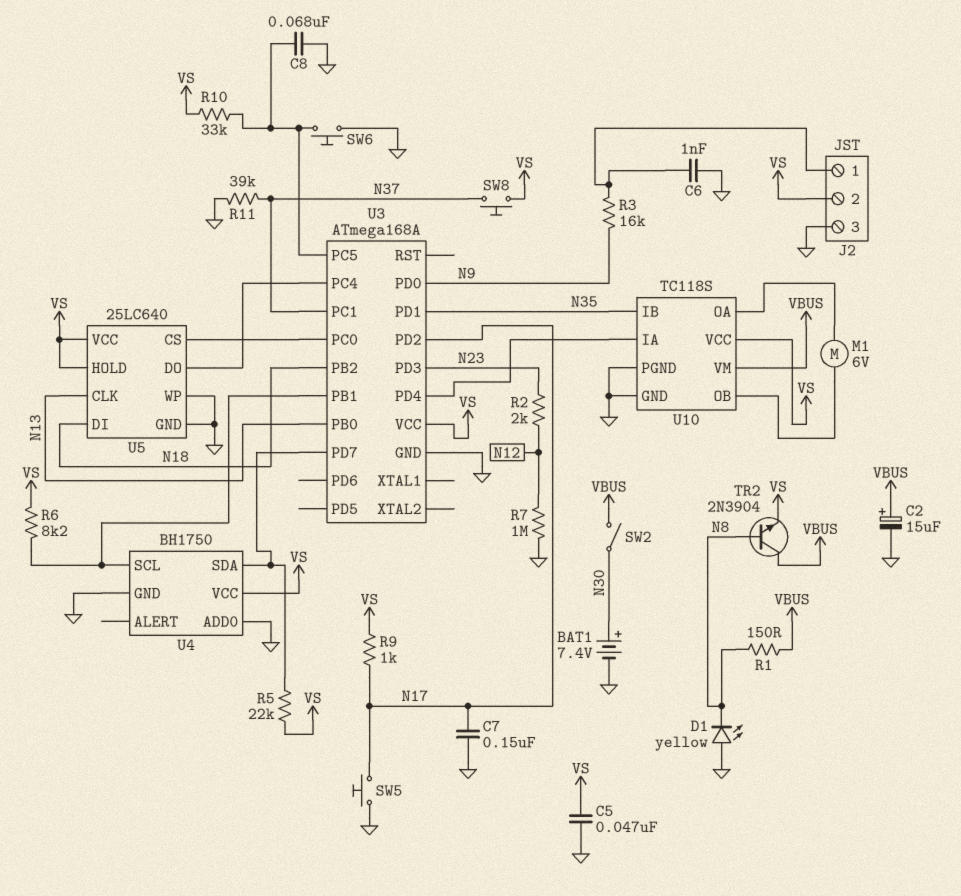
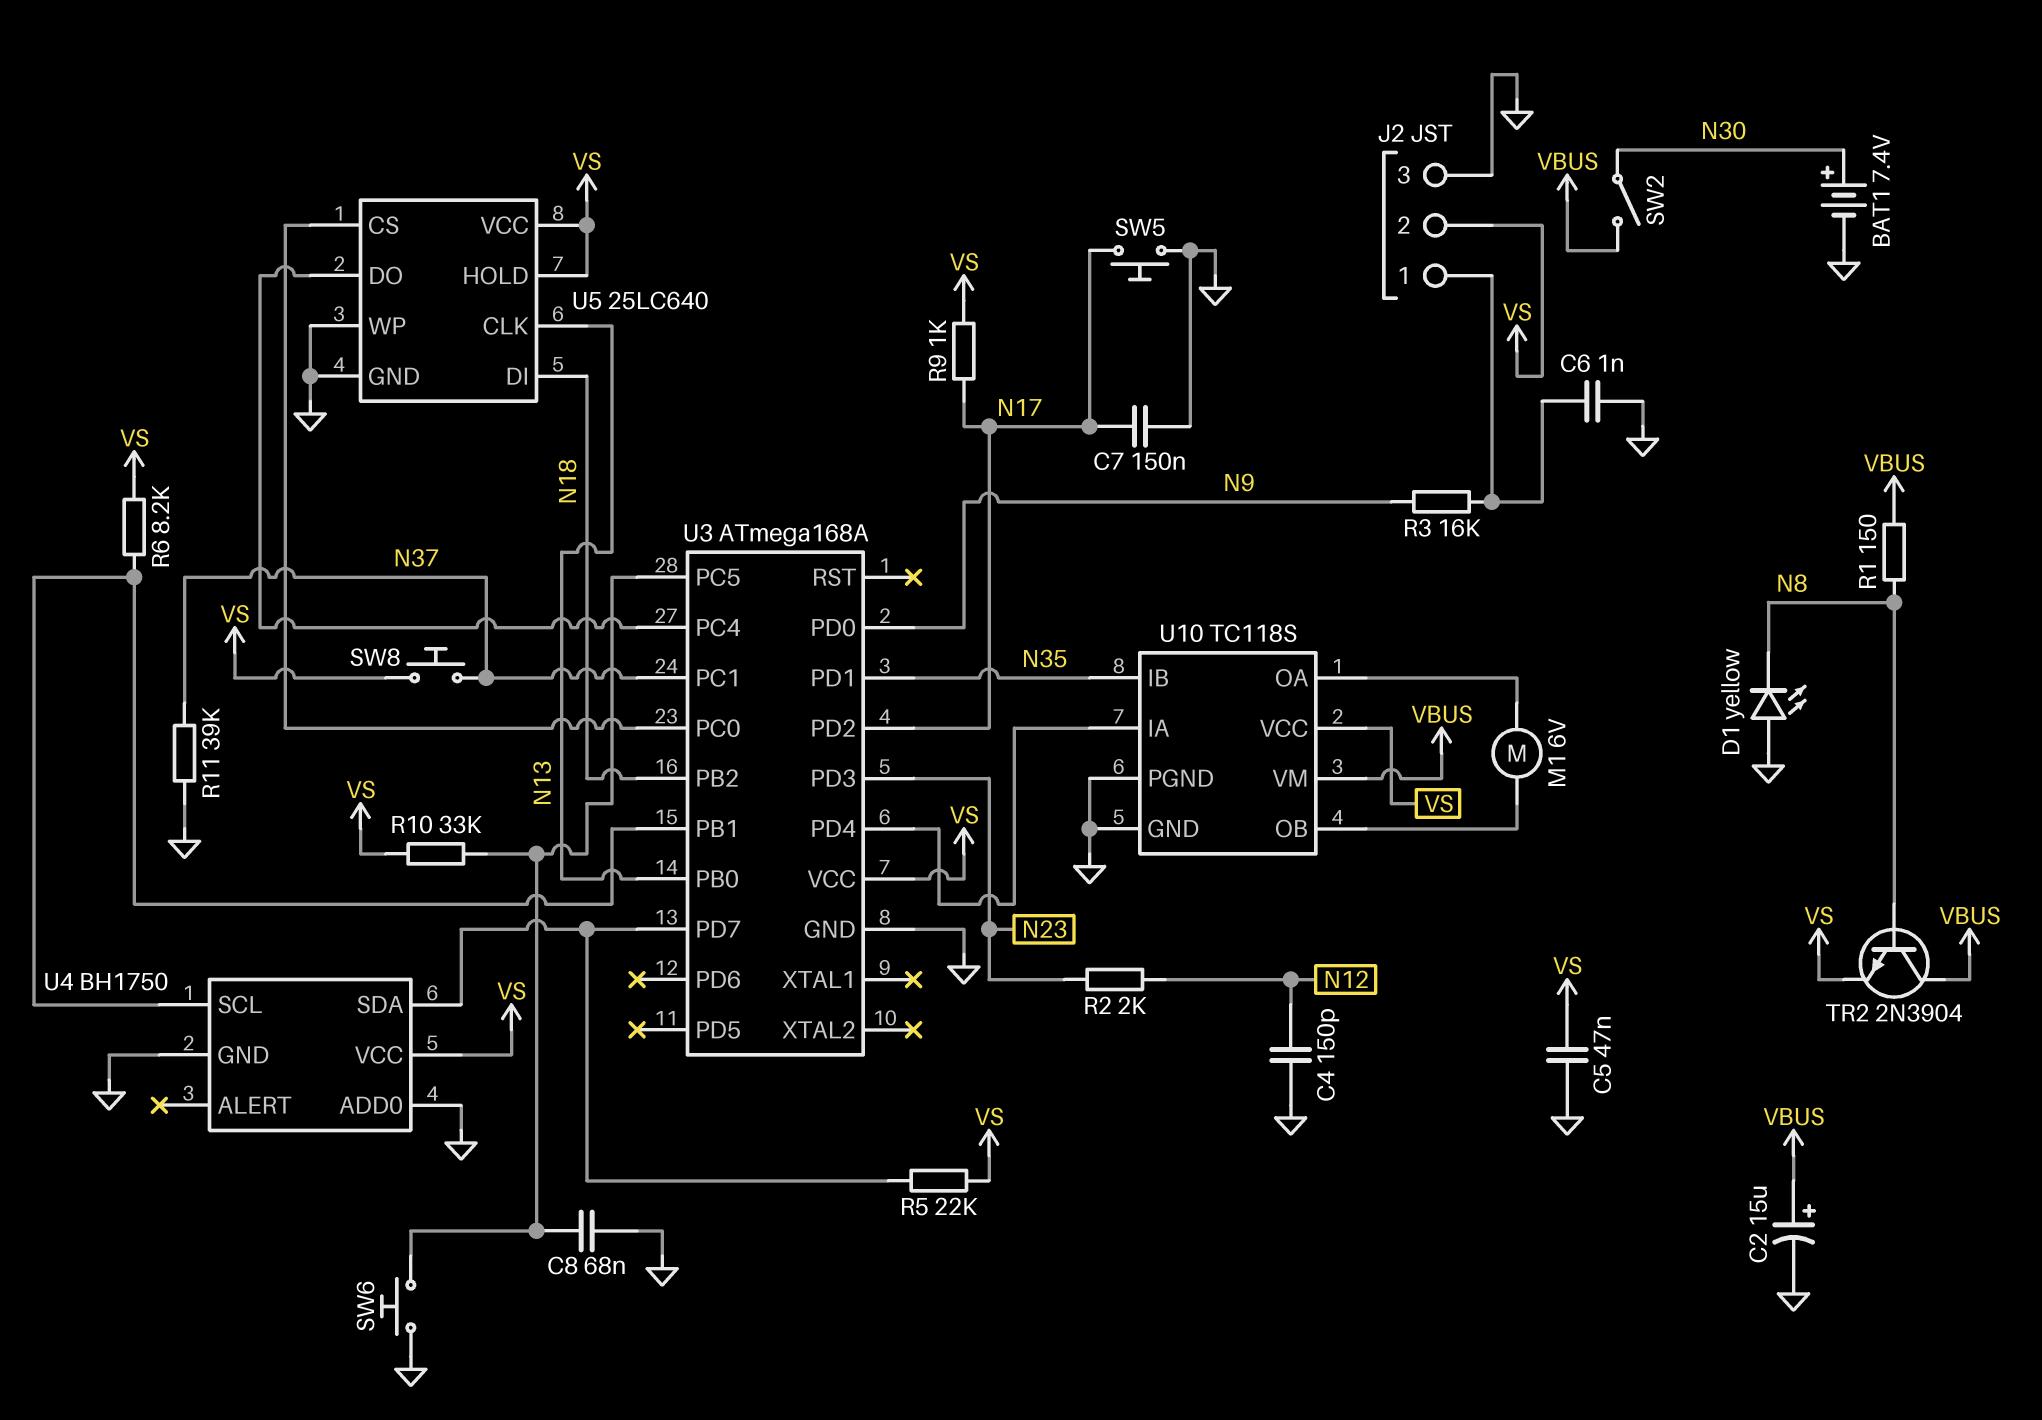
C4: none -> 150pF (GND, N12)
R7: 1M (GND, N12) -> none

